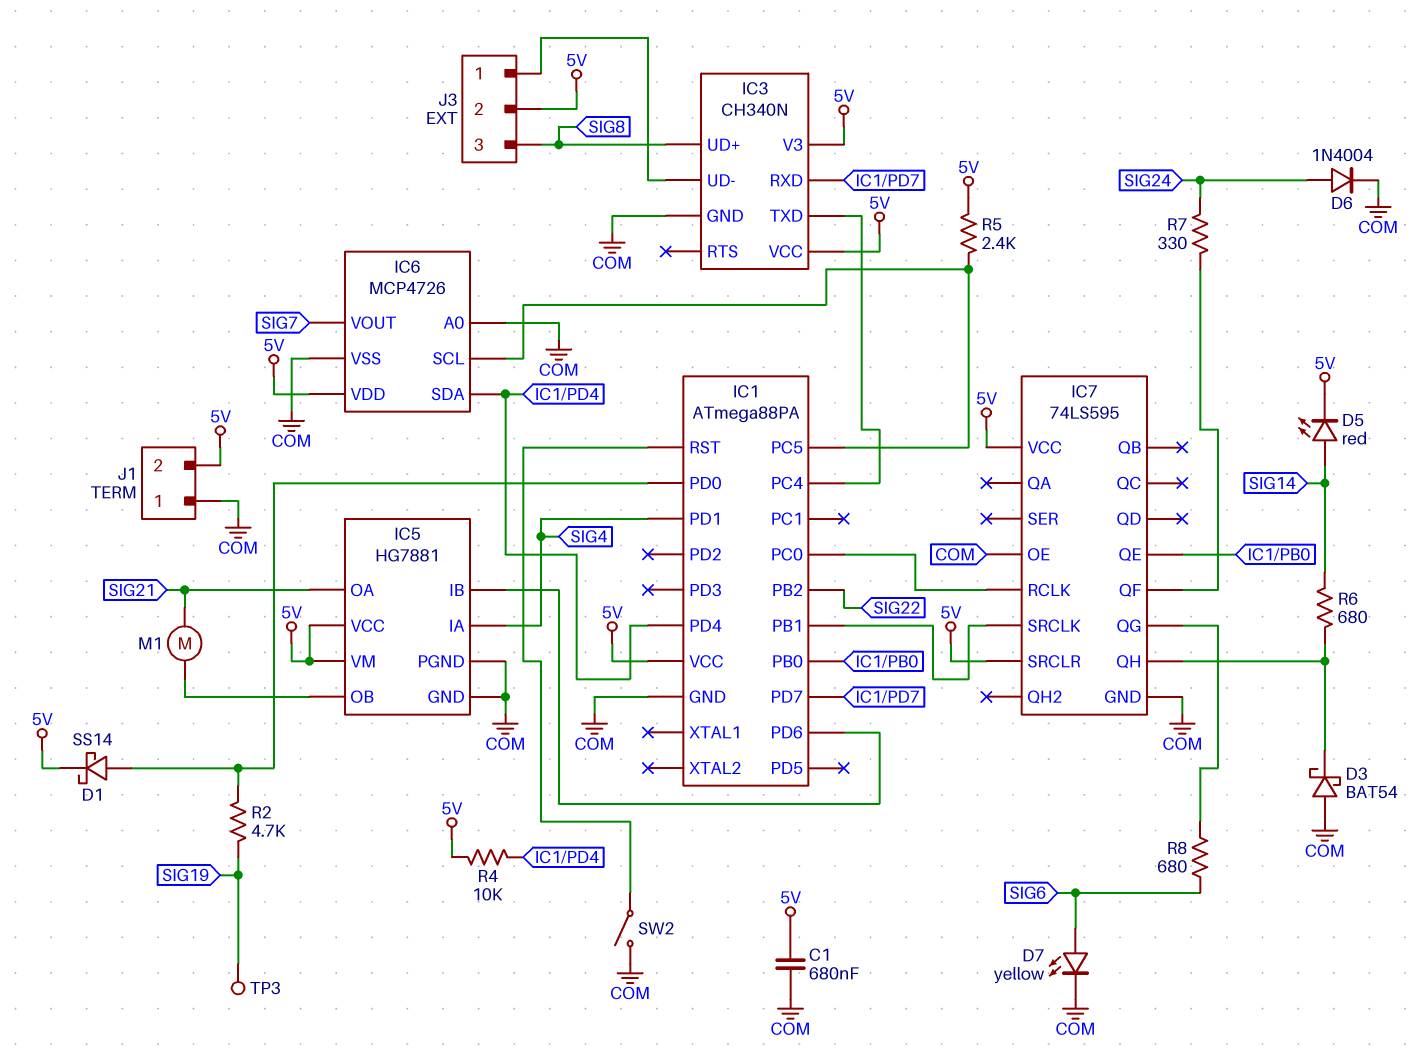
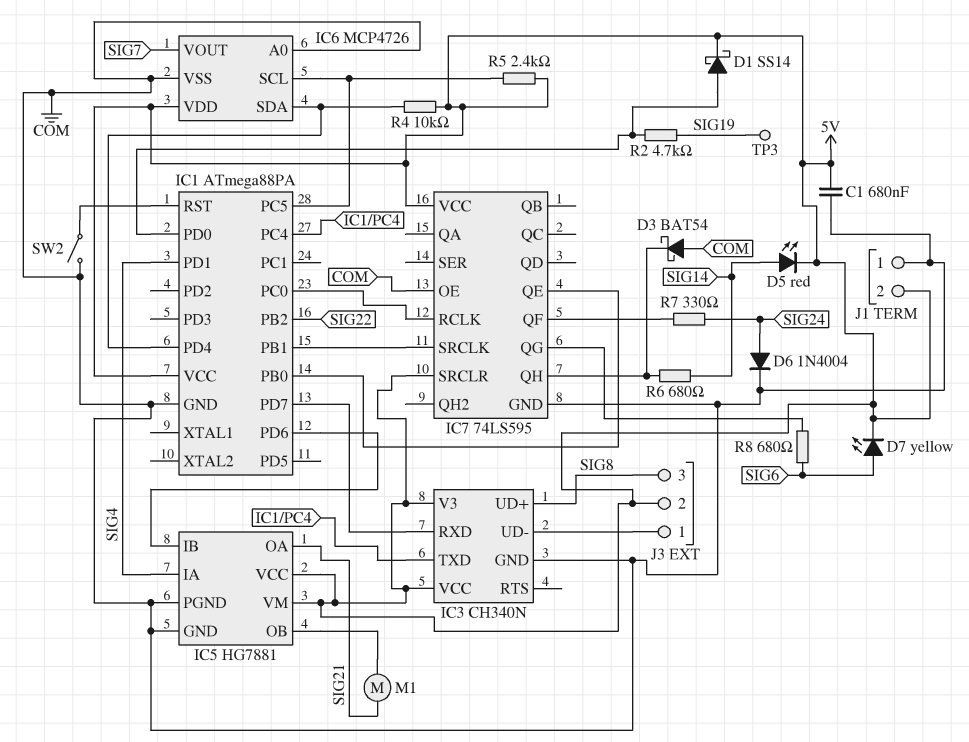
D7: LED yellow (A SIG6, K COM) -> LED yellow (A SIG6, K 5V)

